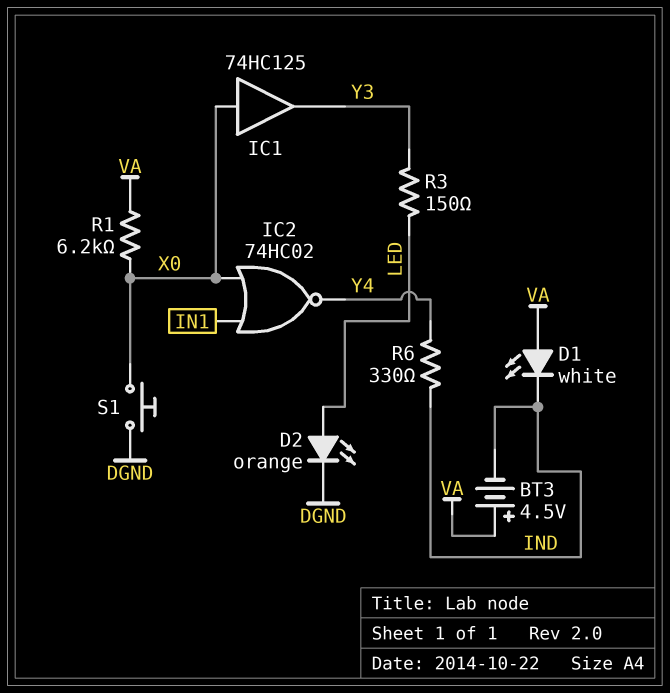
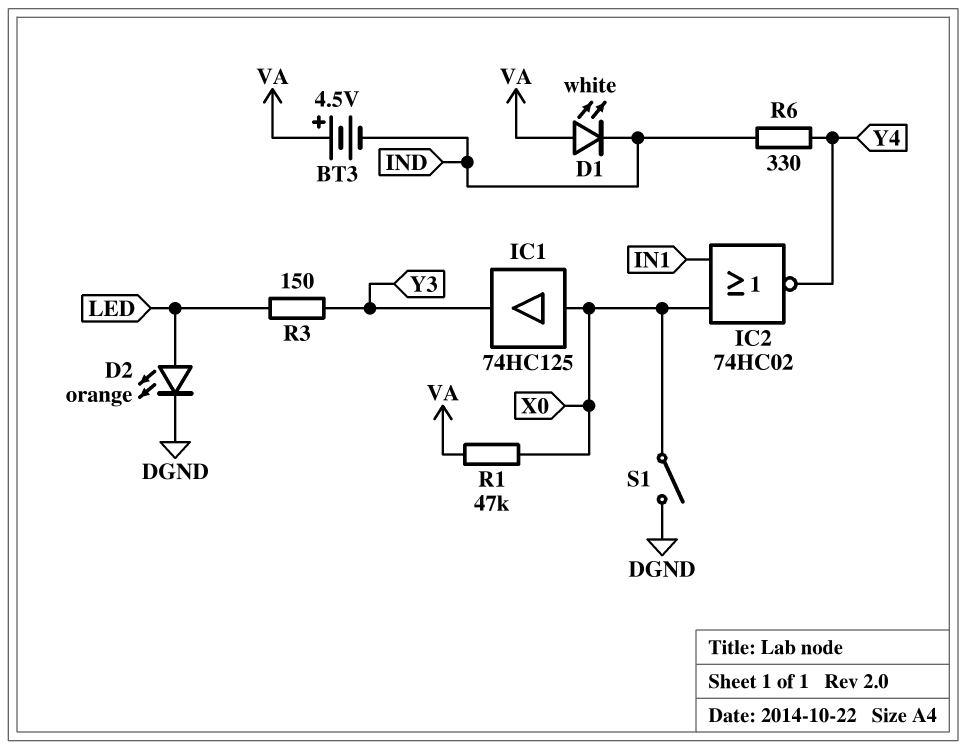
R1: 6.2k (VA, X0) -> 47k (VA, X0)
S1: button (DGND, X0) -> switch (DGND, X0)

